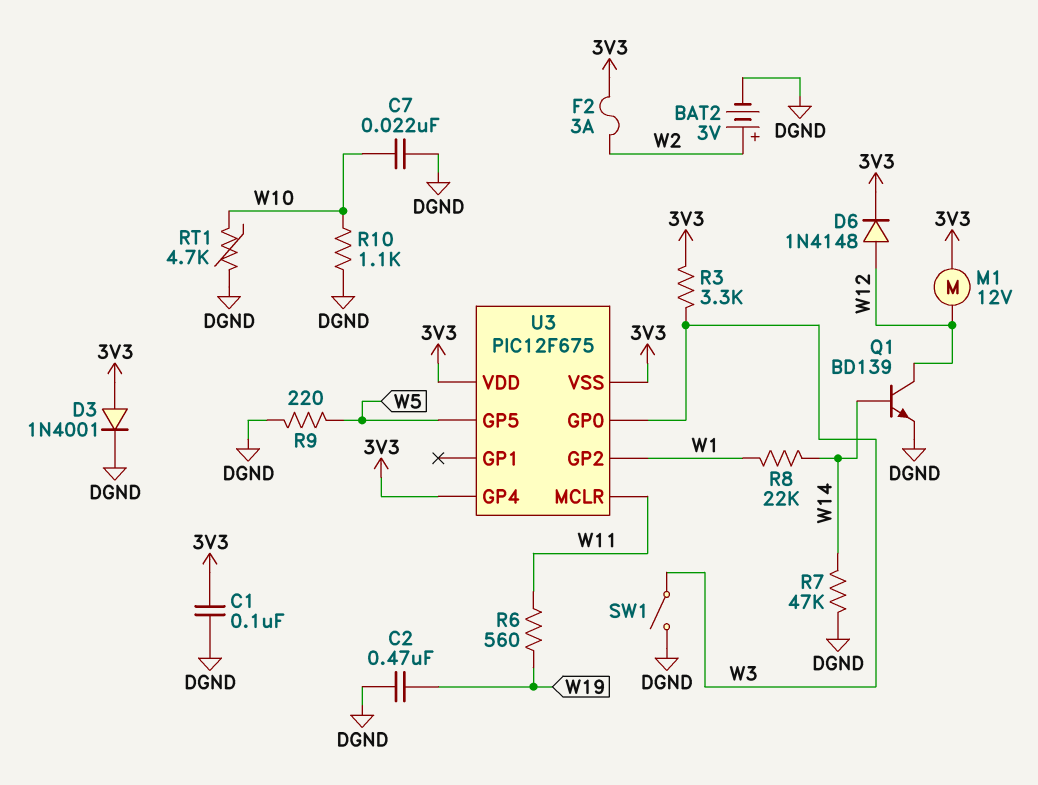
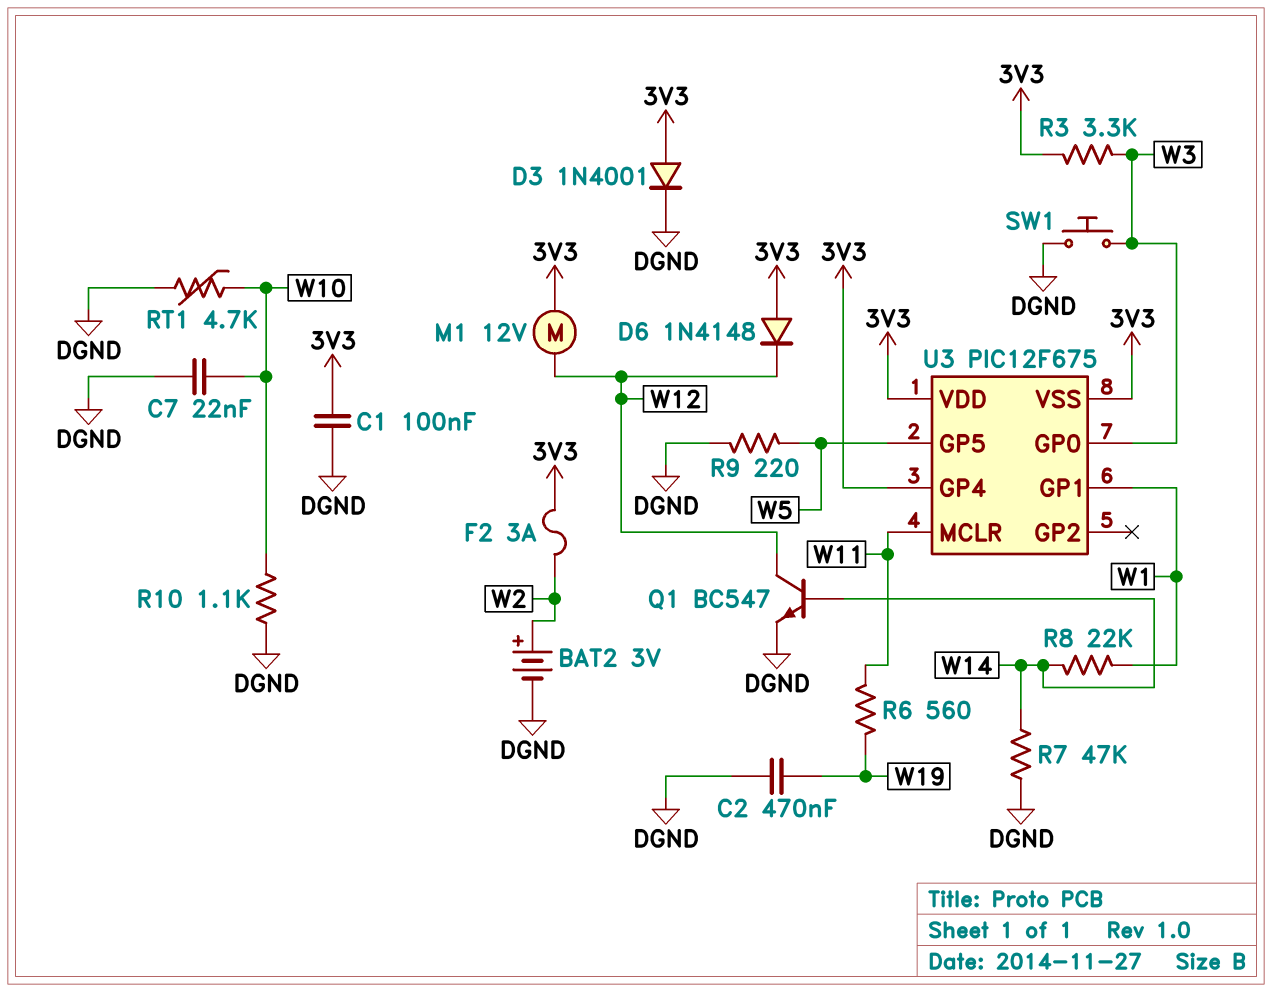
D6: diode 1N4148 (A W12, K 3V3) -> diode 1N4148 (A 3V3, K W12)
Q1: NPN BD139 (B W14, C W12, E DGND) -> NPN BC547 (B W14, C W12, E DGND)
SW1: switch (DGND, W3) -> button (DGND, W3)
U3 pin GP1: none -> W1
U3 pin GP2: W1 -> none

